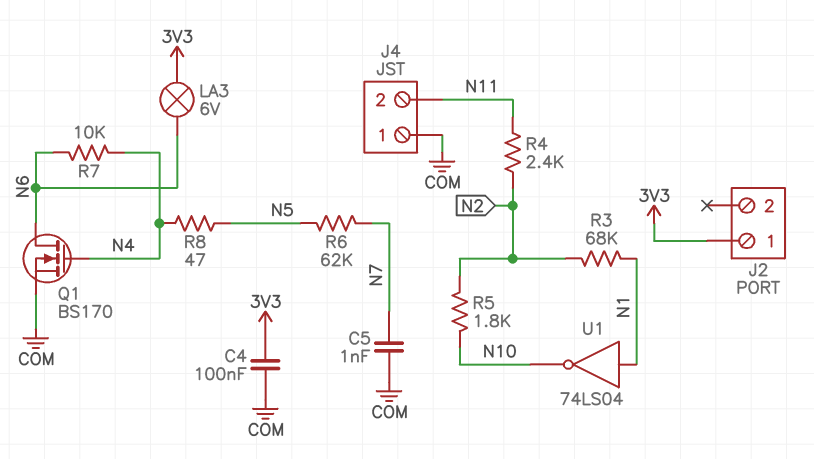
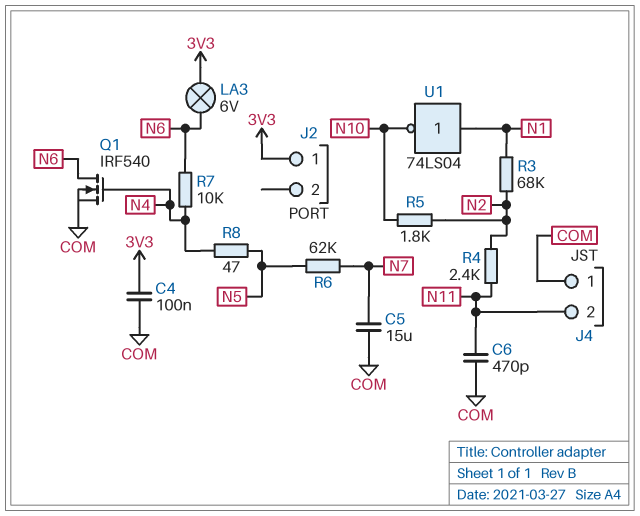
C5: 1nF (COM, N7) -> 15uF (COM, N7)
C6: none -> 470pF (COM, N11)
Q1: NMOS BS170 (G N4, D N6, S COM) -> NMOS IRF540 (G N4, D N6, S COM)

